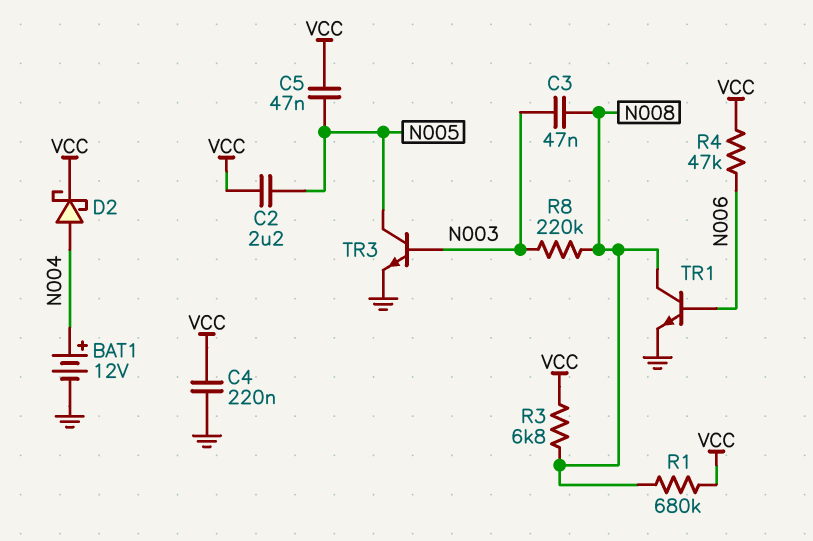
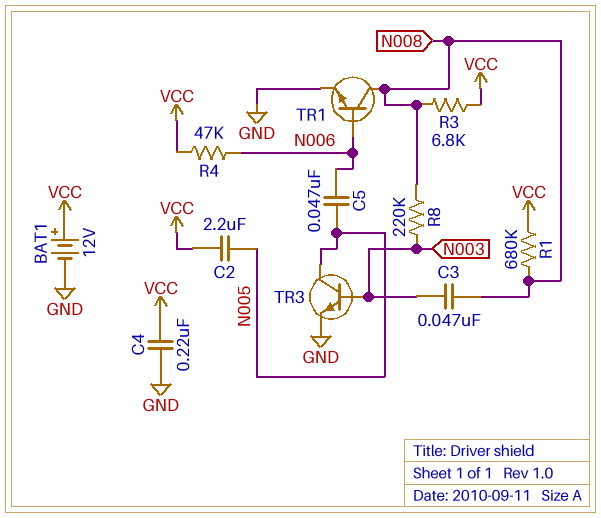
BAT1: 12V (plus N004, minus GND) -> 12V (plus VCC, minus GND)
C5: 47nF (N005, VCC) -> 47nF (N005, N006)
D2: schottky (A N004, K VCC) -> none

